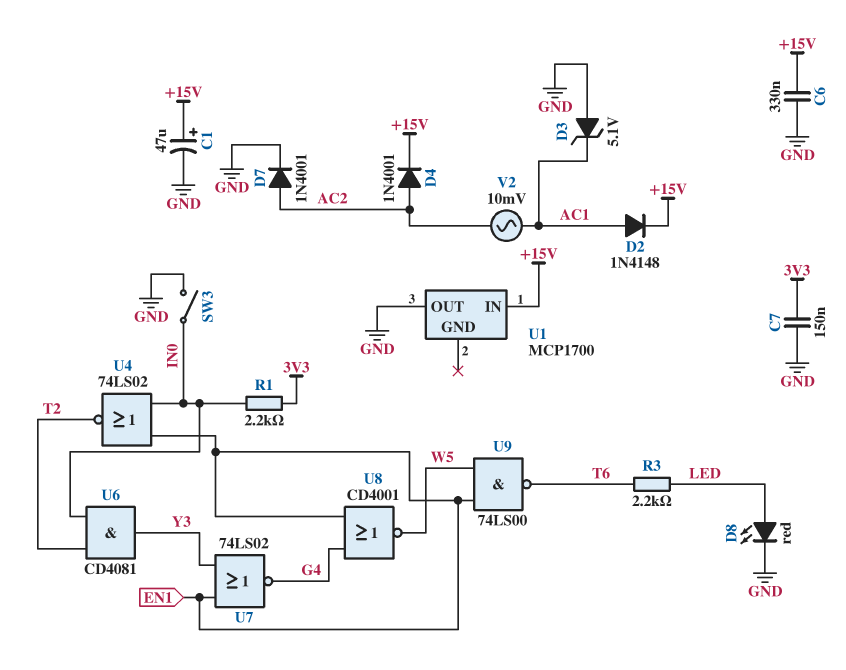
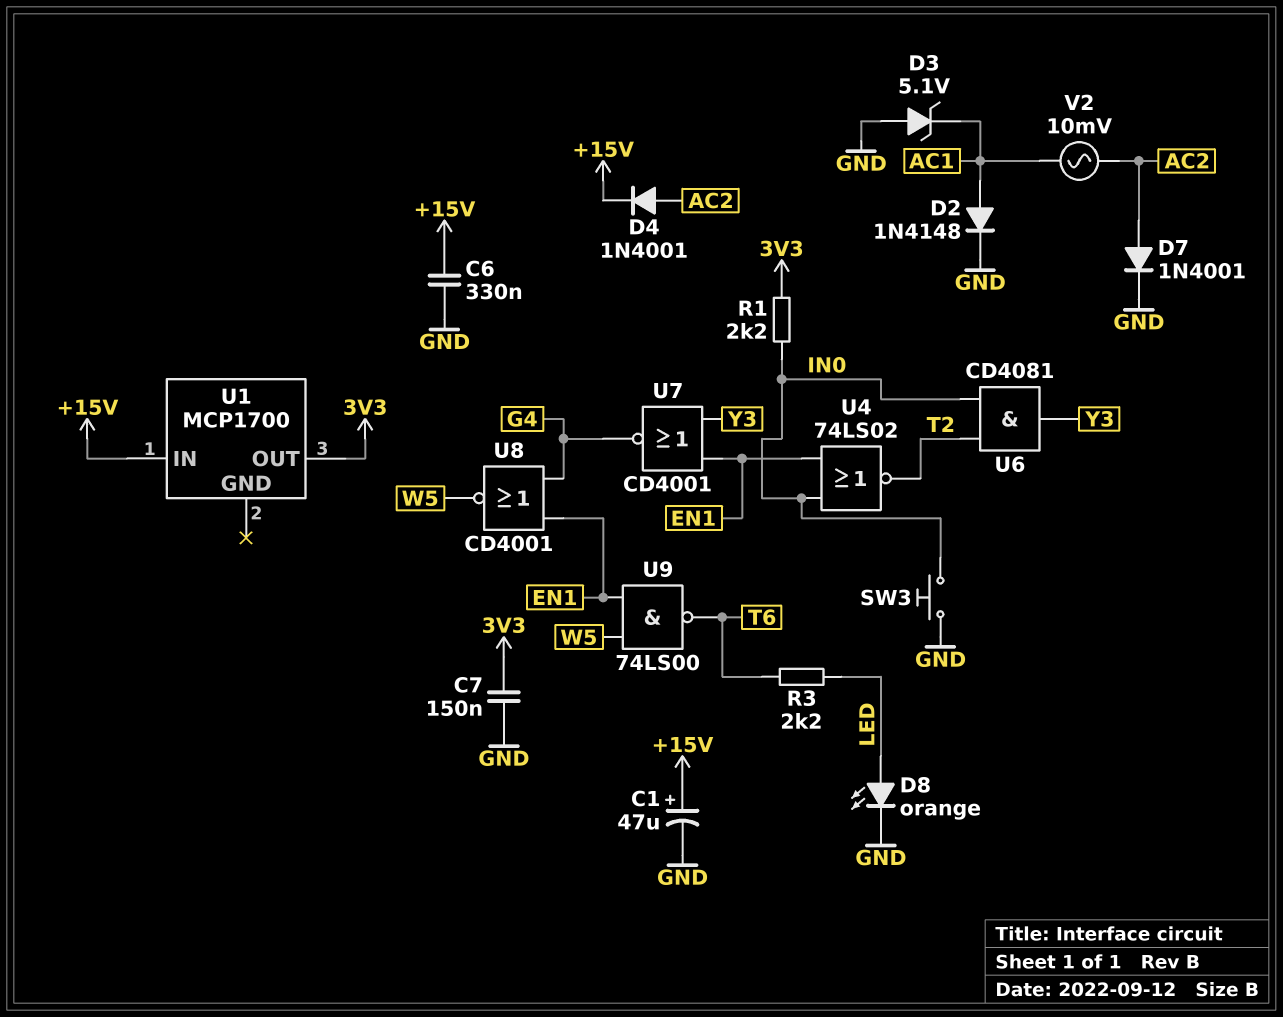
D2: diode 1N4148 (A AC1, K +15V) -> diode 1N4148 (A AC1, K GND)
D8: LED red (A LED, K GND) -> LED orange (A LED, K GND)
SW3: switch (GND, IN0) -> button (GND, IN0)
U1 pin OUT: GND -> 3V3
U7: NOR 74LS02 (in EN1, in Y3, out G4) -> NOR CD4001 (in EN1, in Y3, out G4)

